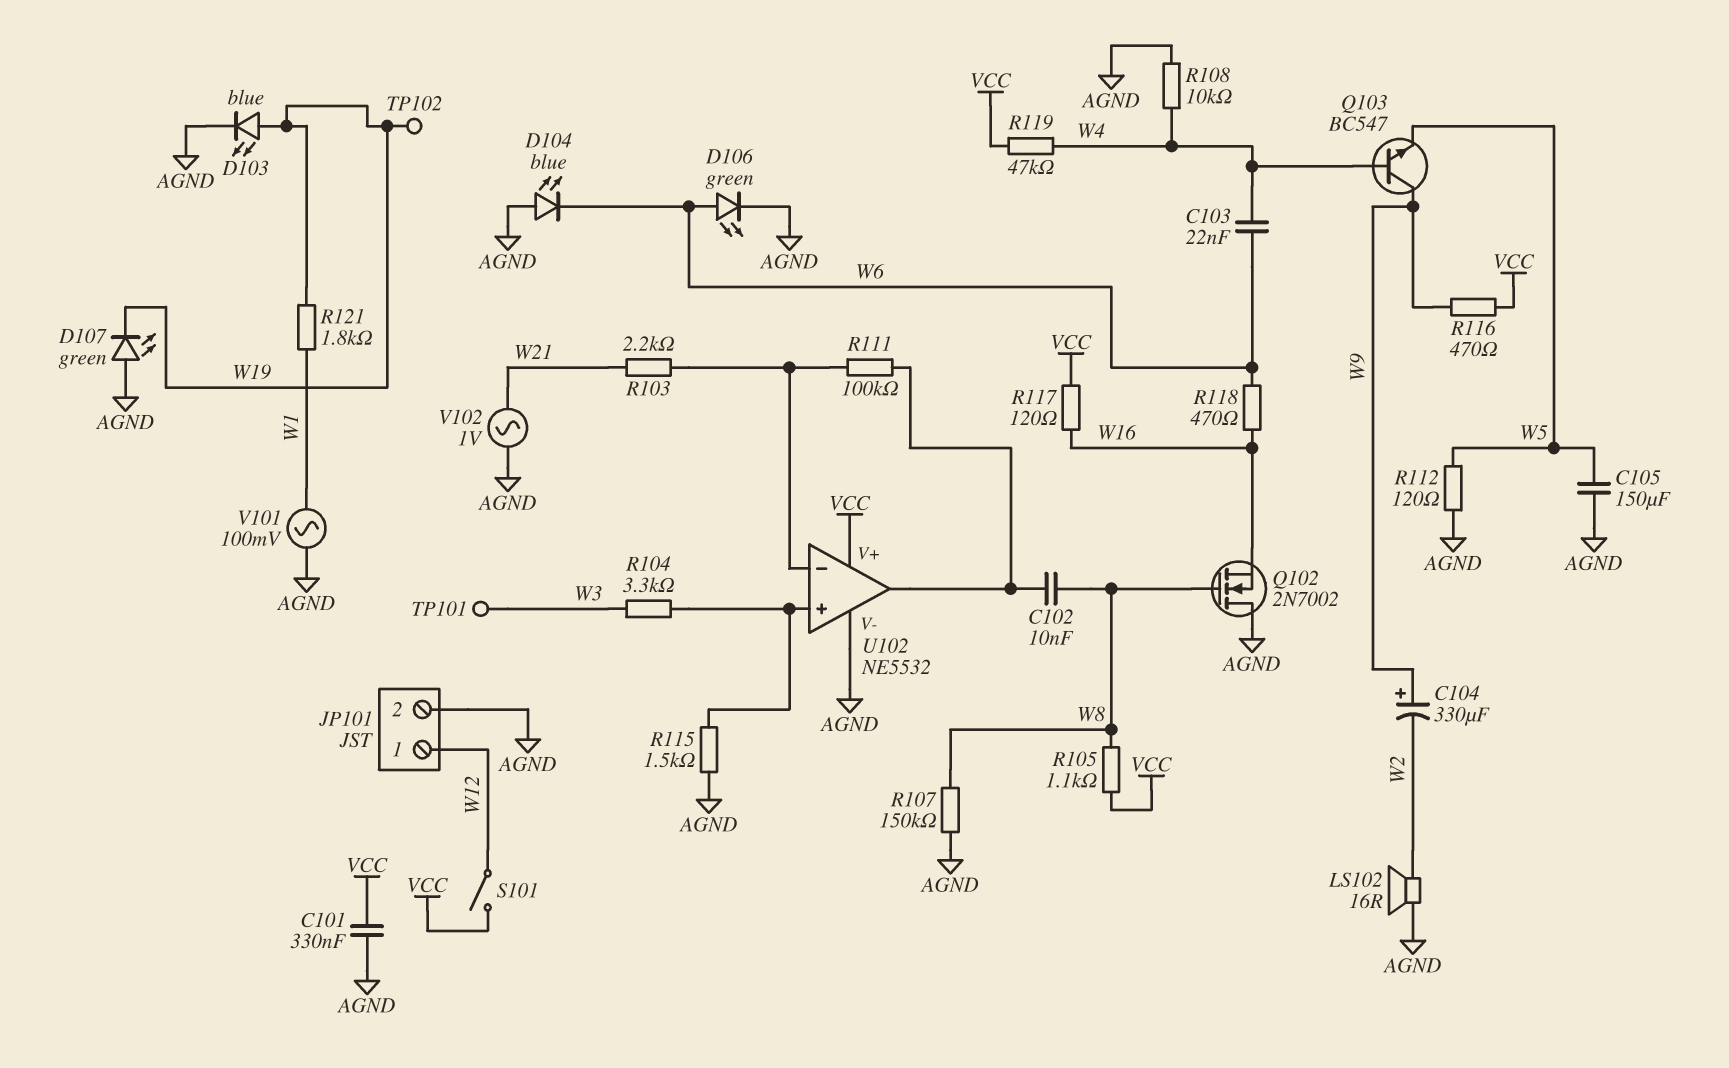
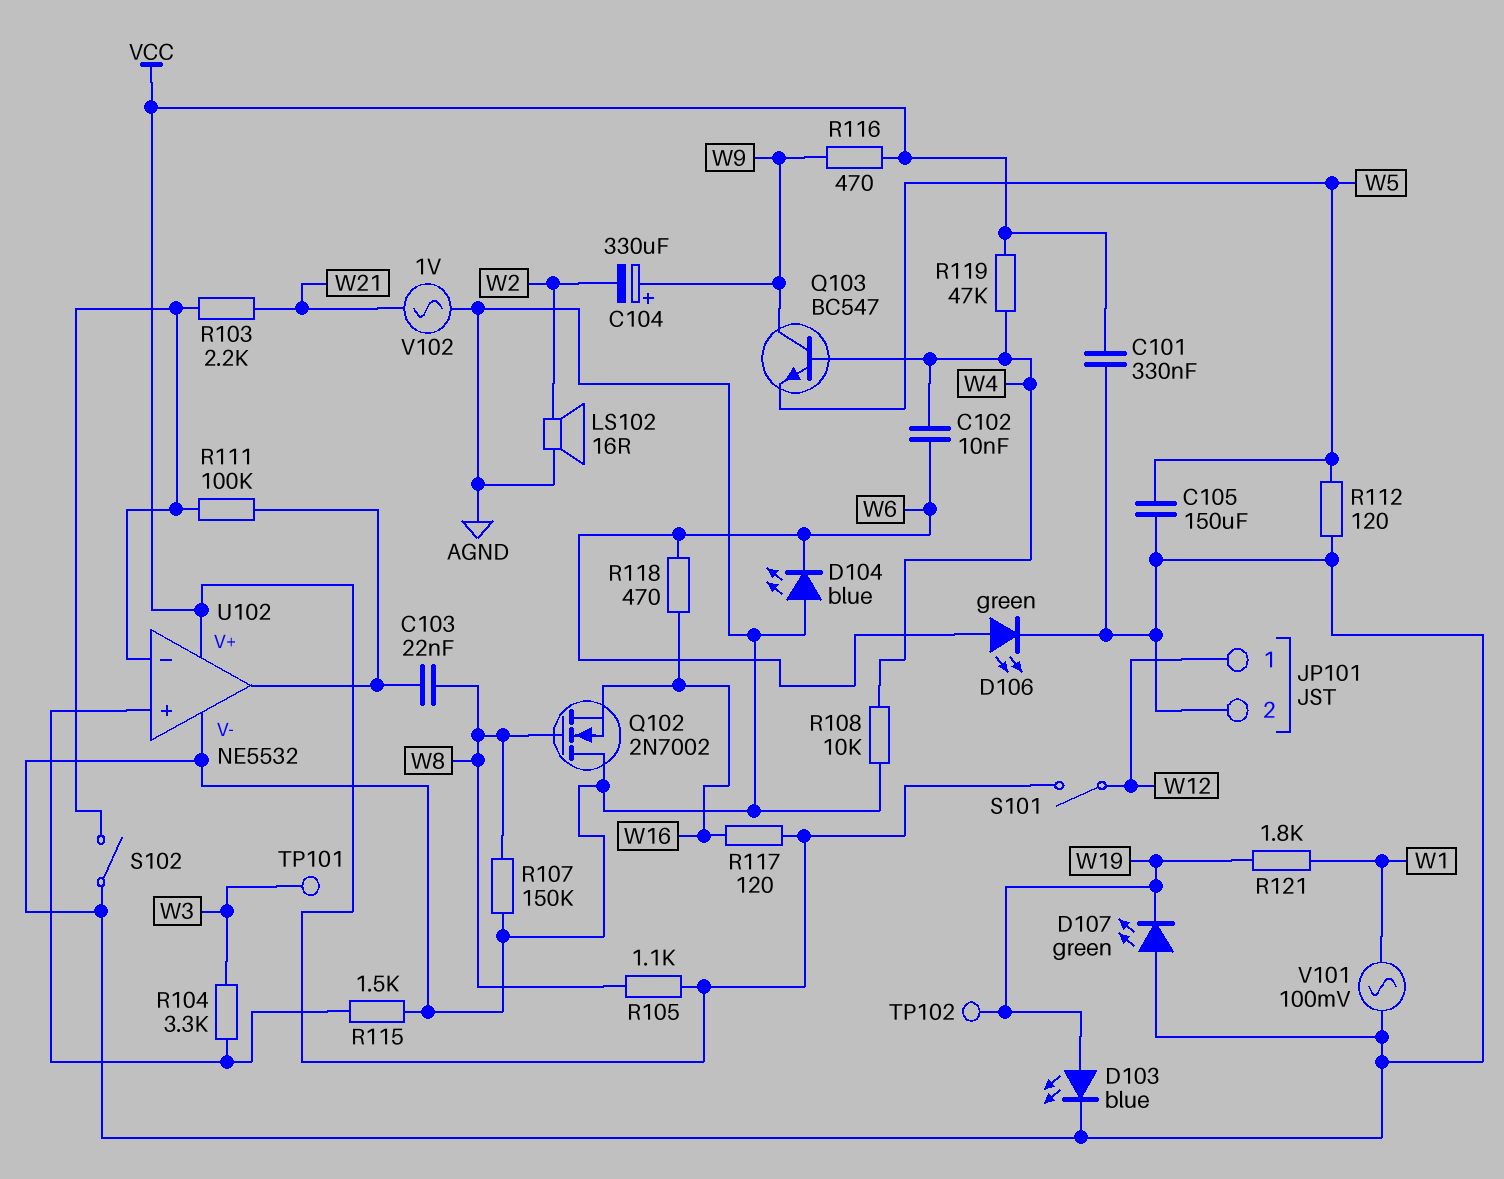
C102: 10nF (U102/out, W8) -> 10nF (W4, W6)
C103: 22nF (W4, W6) -> 22nF (U102/out, W8)
S102: none -> switch (AGND, U102/in-)

